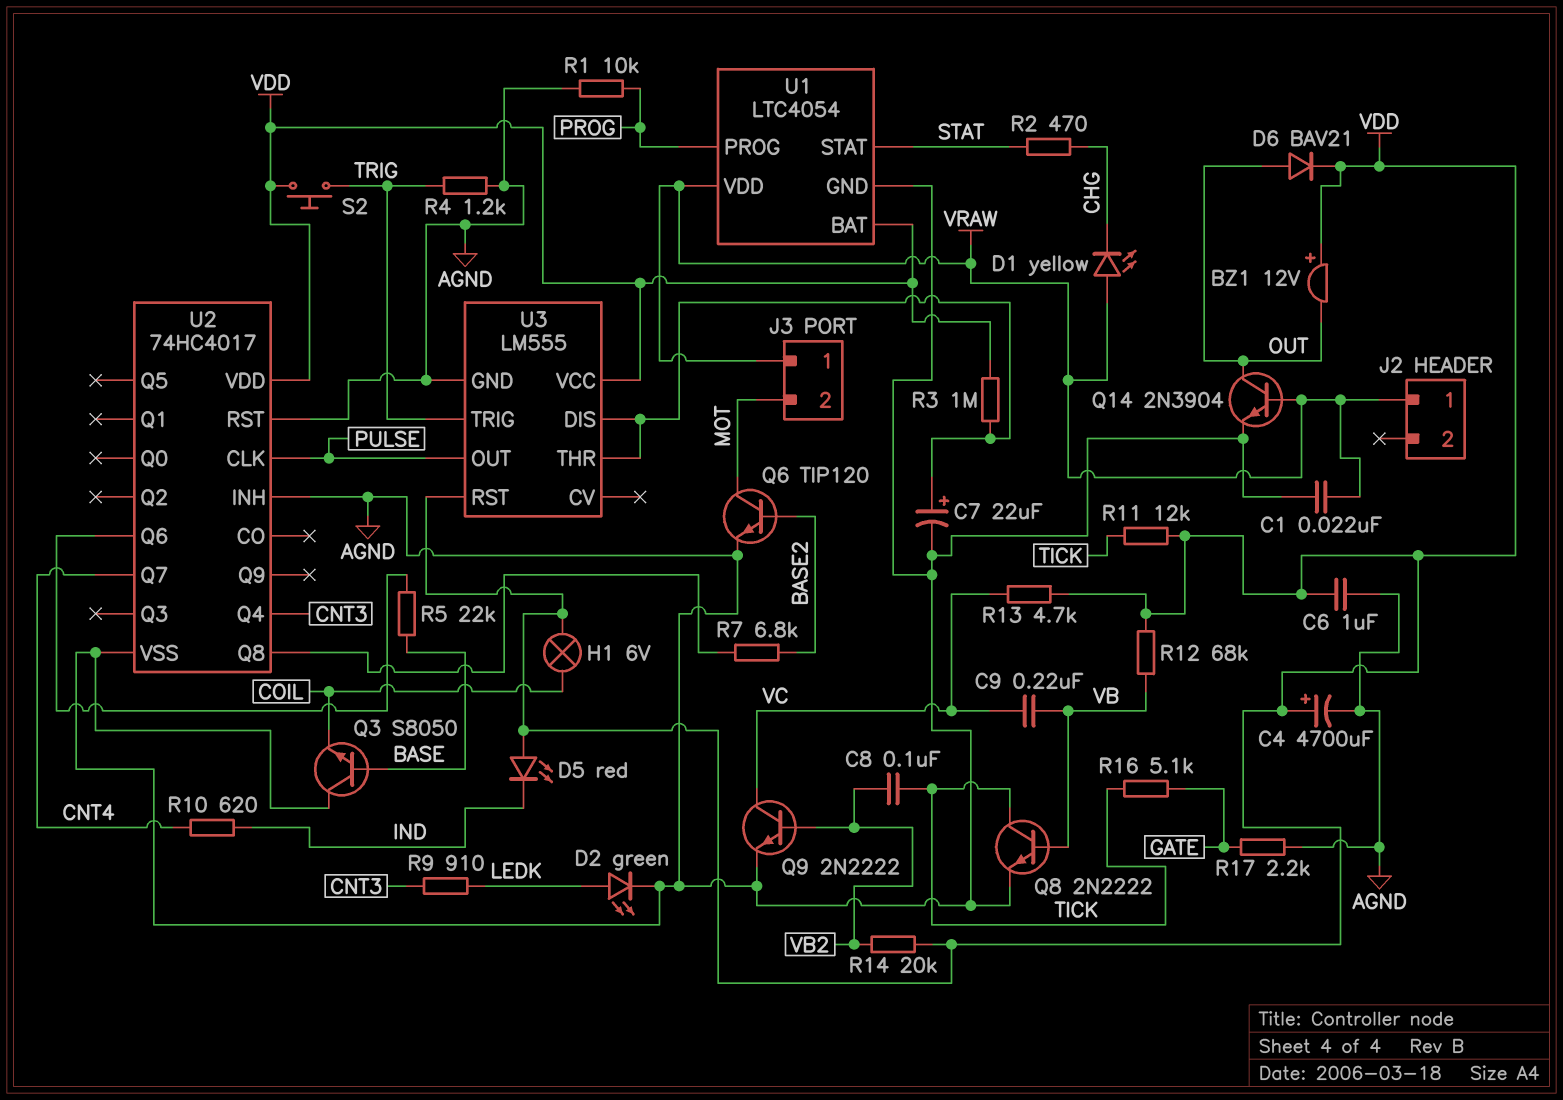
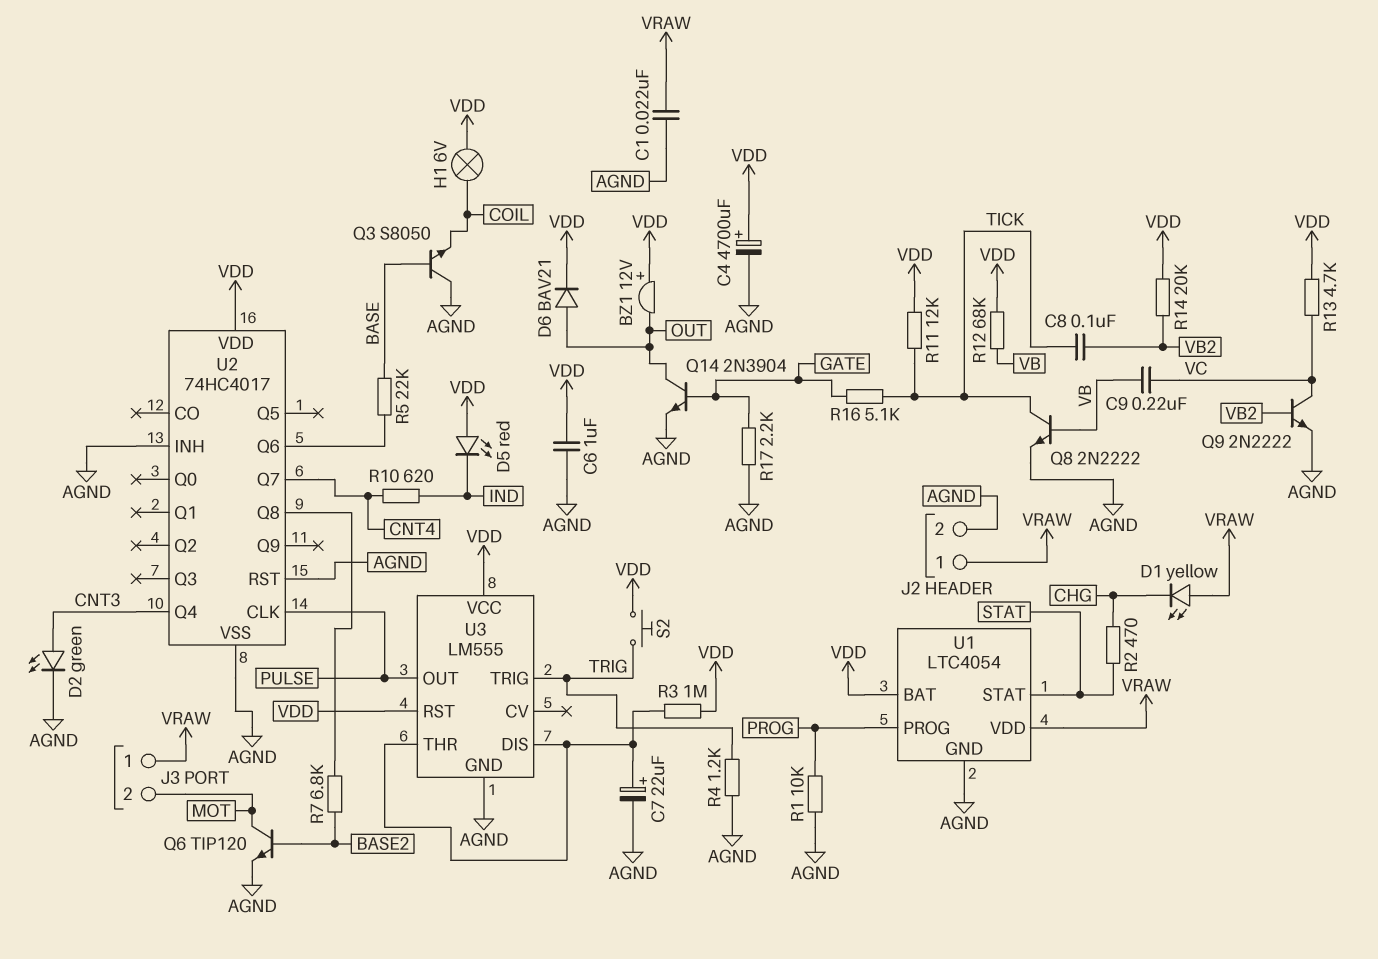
D2: LED green (A LEDK, K AGND) -> LED green (A CNT3, K AGND)
J2 pin 2: none -> AGND
Q14: NPN 2N3904 (B VRAW, C OUT, E AGND) -> NPN 2N3904 (B GATE, C OUT, E AGND)
R9: 910 (CNT3, LEDK) -> none

